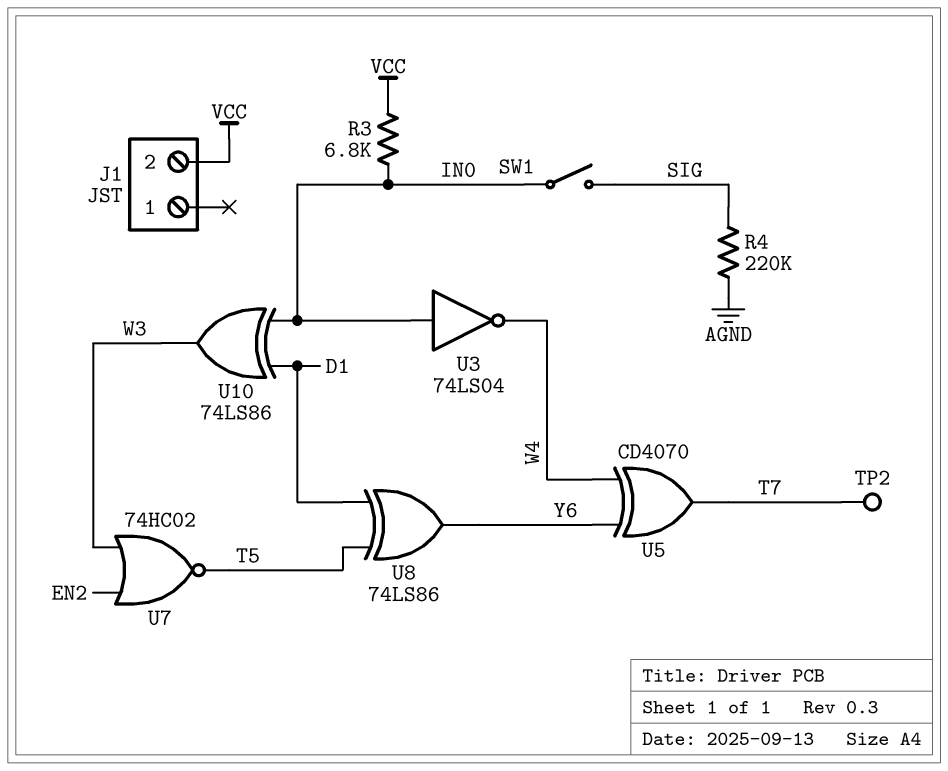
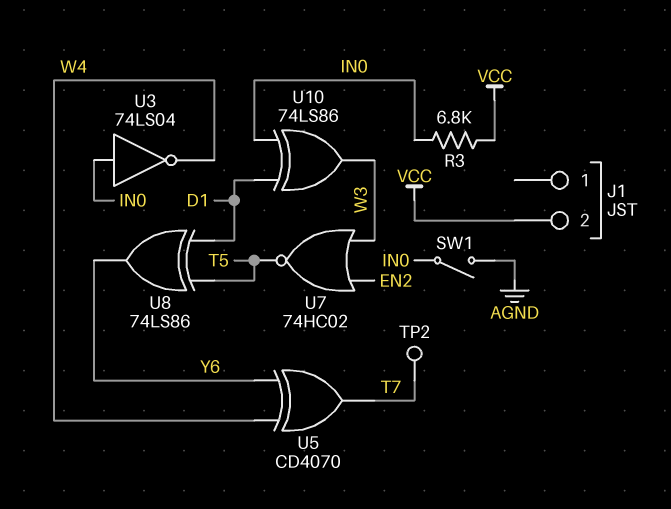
R4: 220k (AGND, SIG) -> none
SW1: switch (IN0, SIG) -> switch (AGND, IN0)

